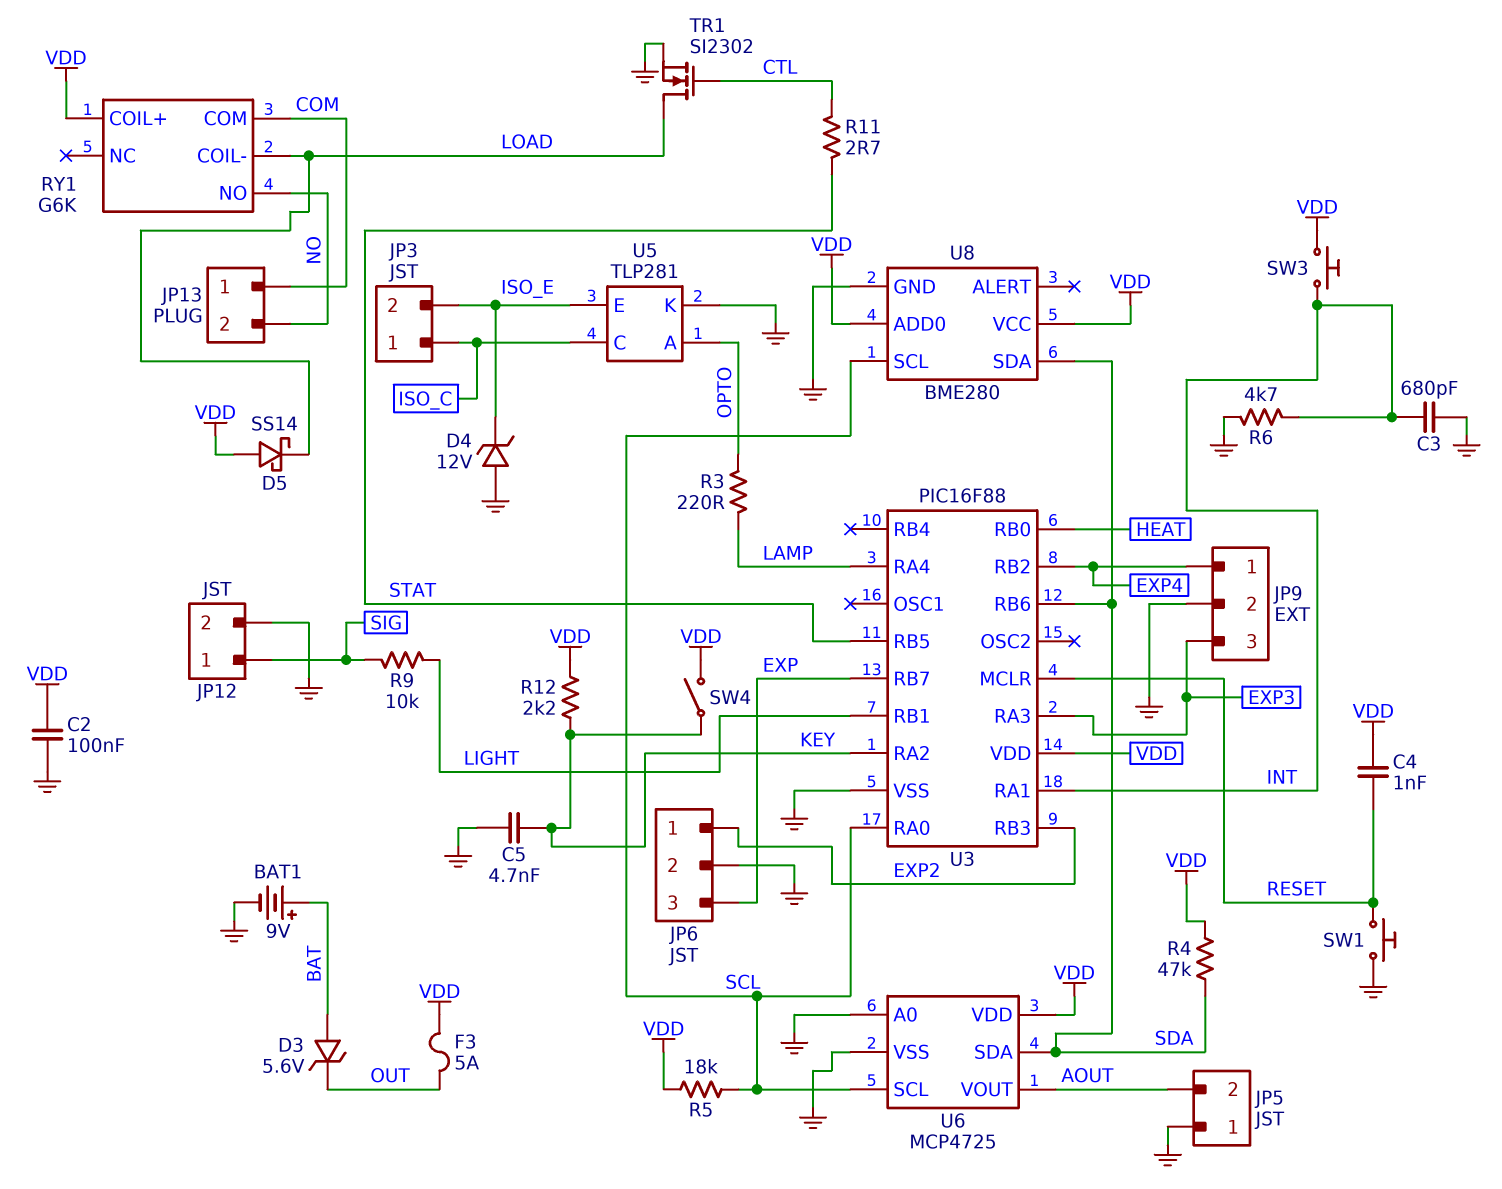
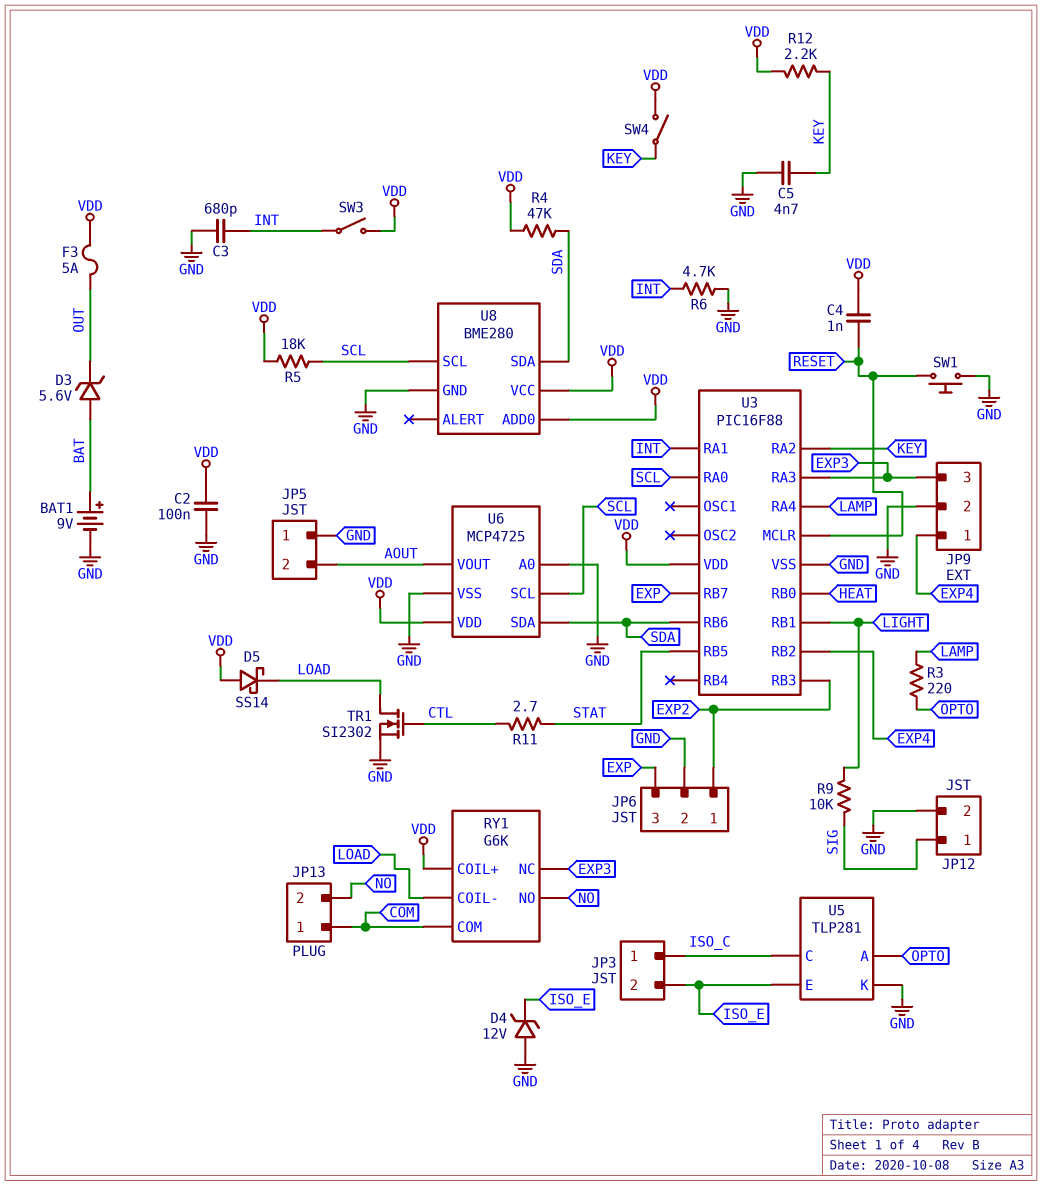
RY1 pin NC: none -> EXP3
SW3: button (INT, VDD) -> switch (INT, VDD)

